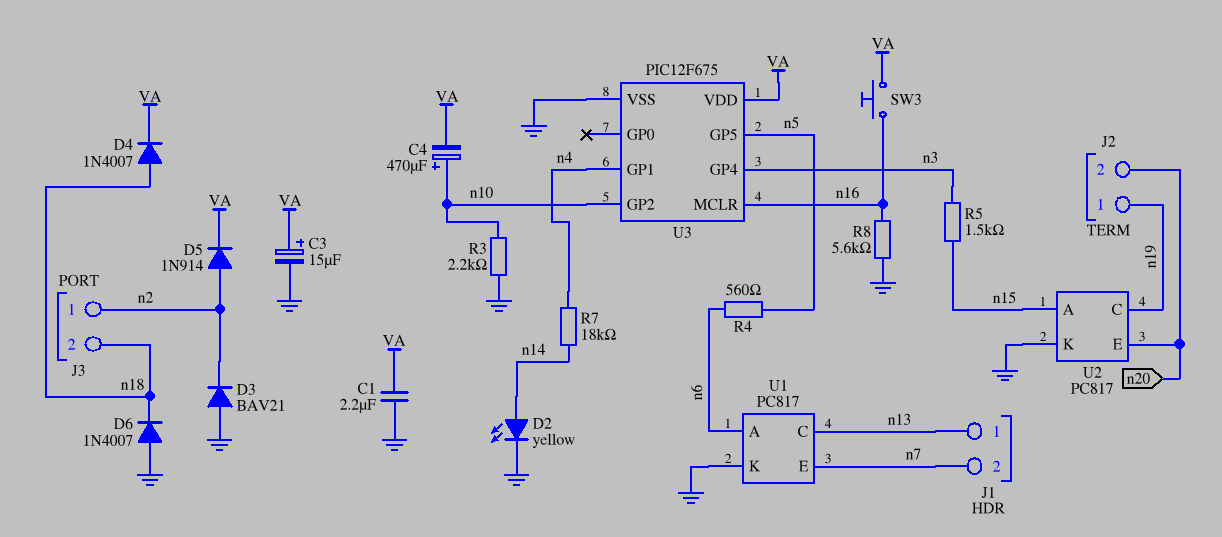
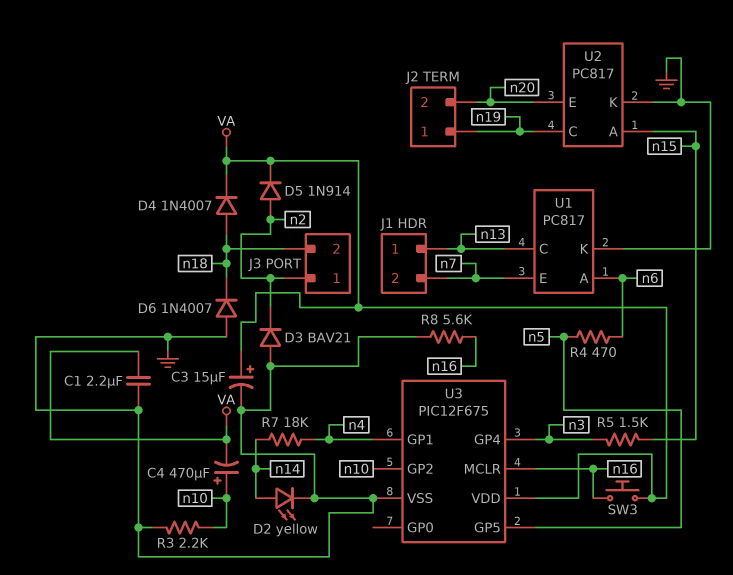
R4: 560 (n5, n6) -> 470 (n5, n6)

